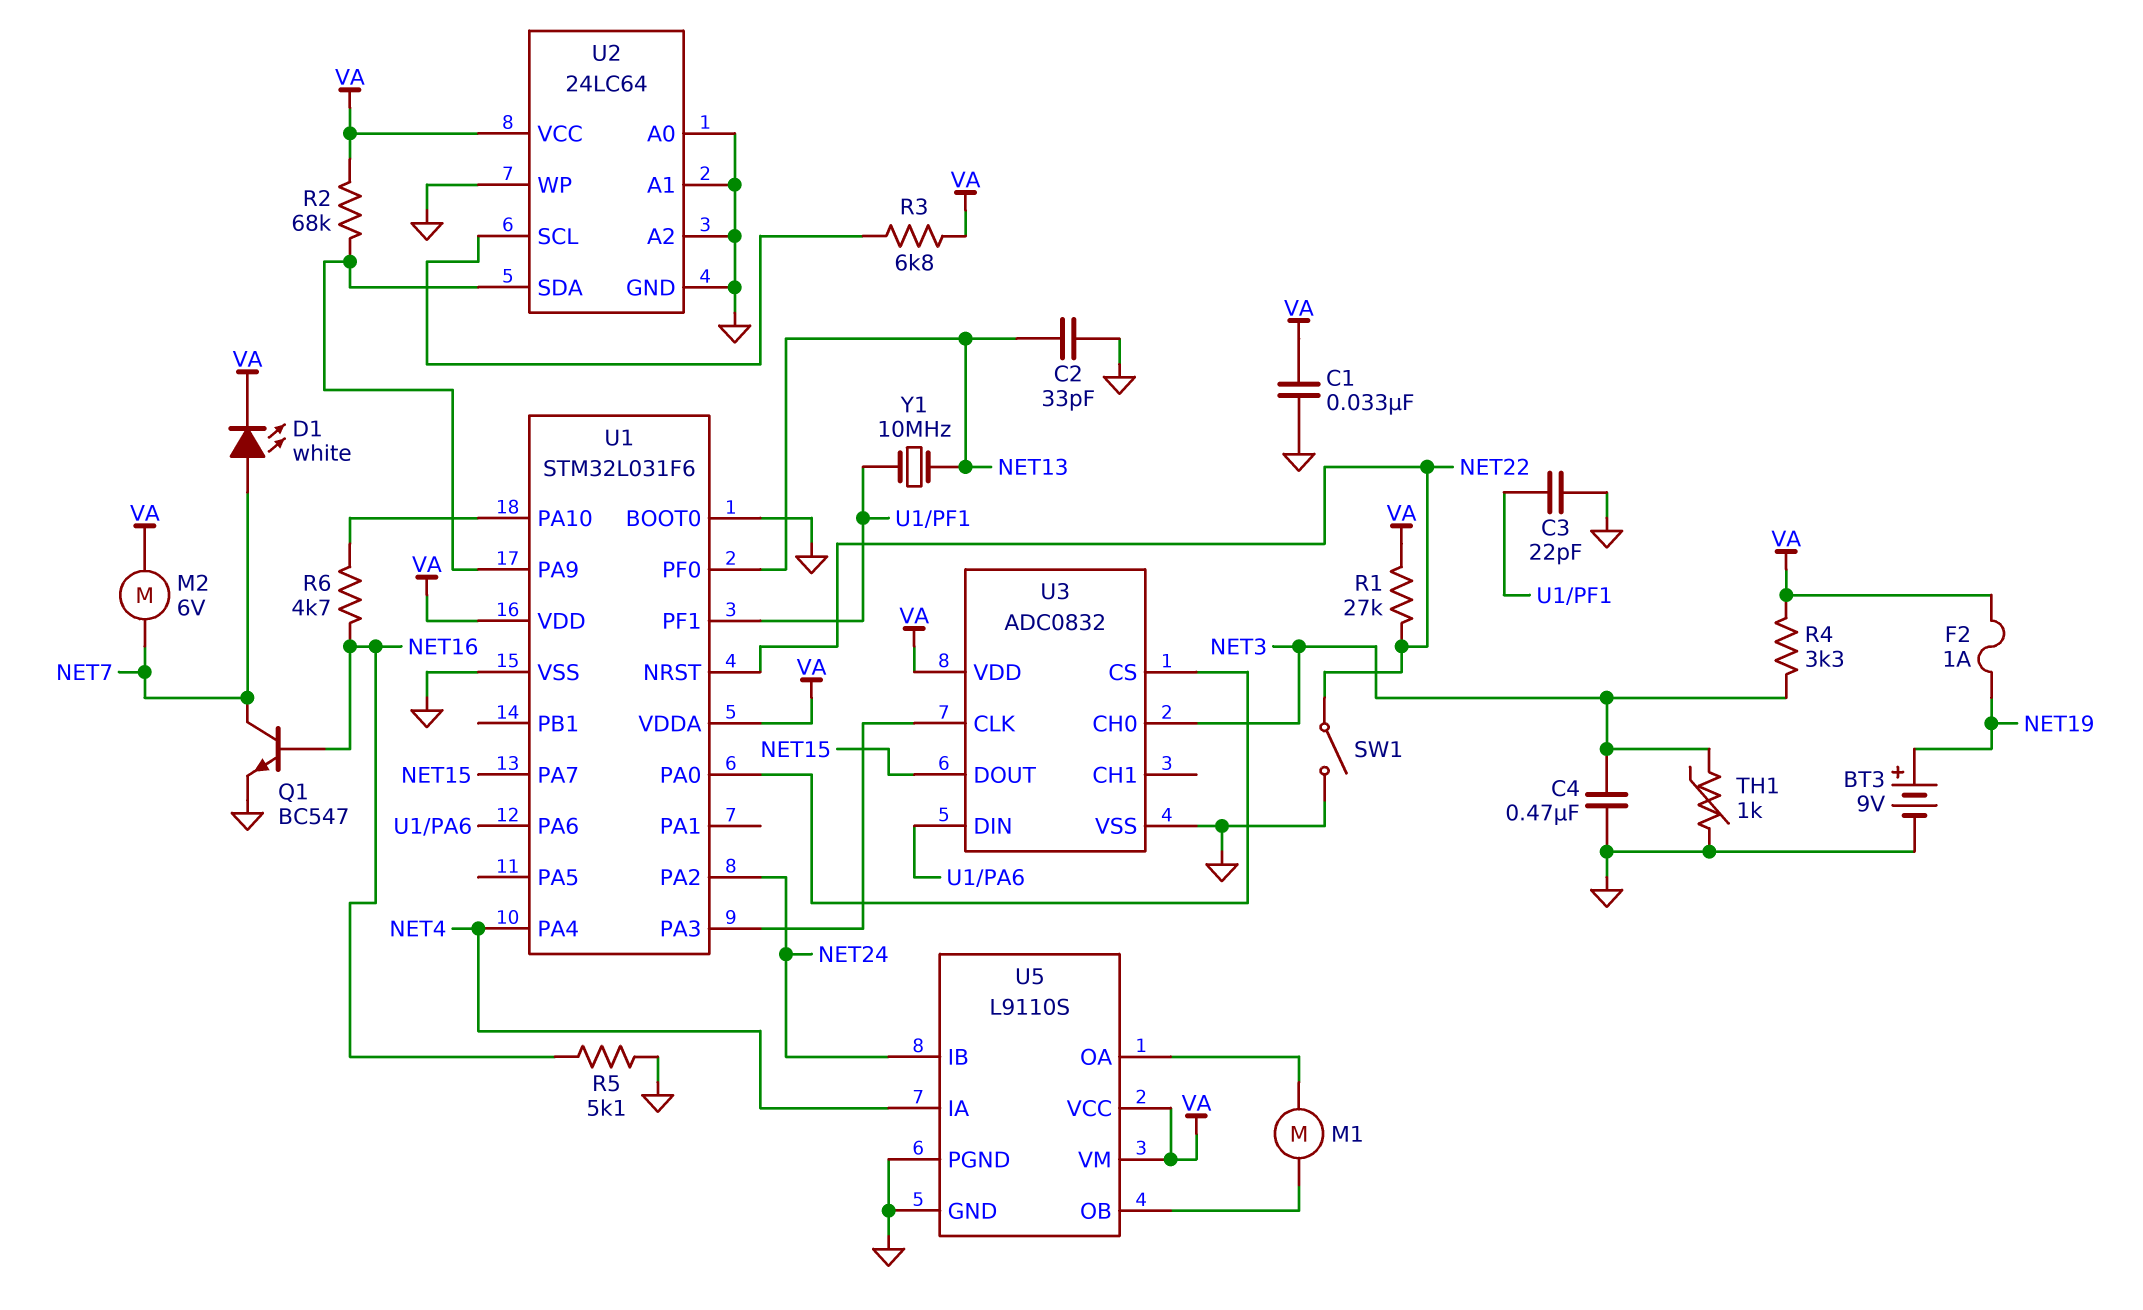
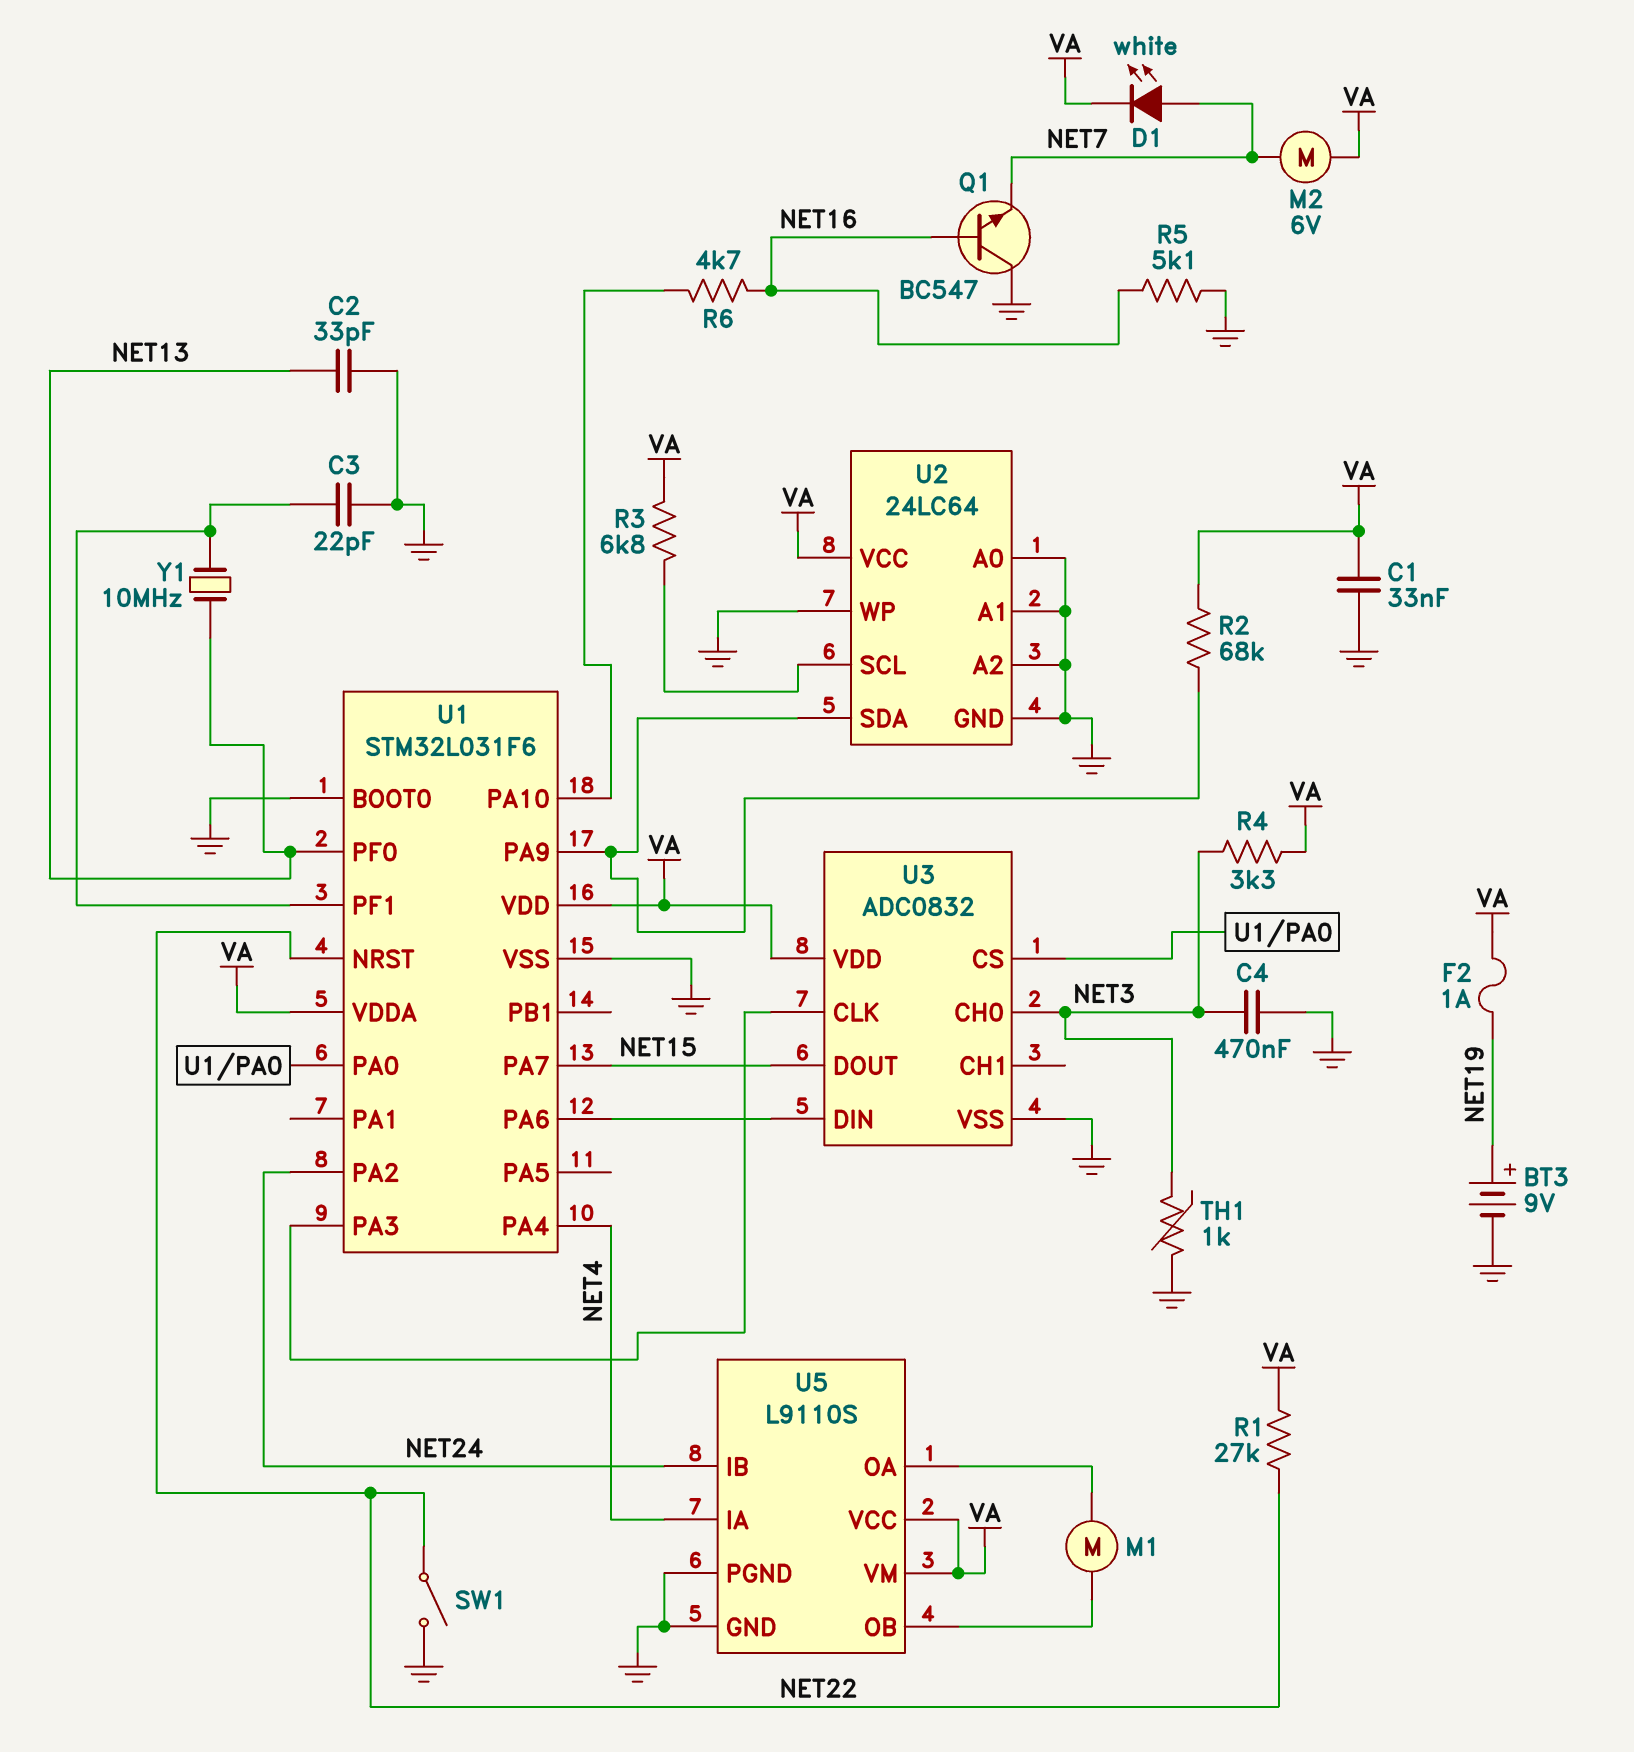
Q1: NPN BC547 (B NET16, C NET7, E GND) -> NPN BC547 (B NET16, C GND, E NET7)

